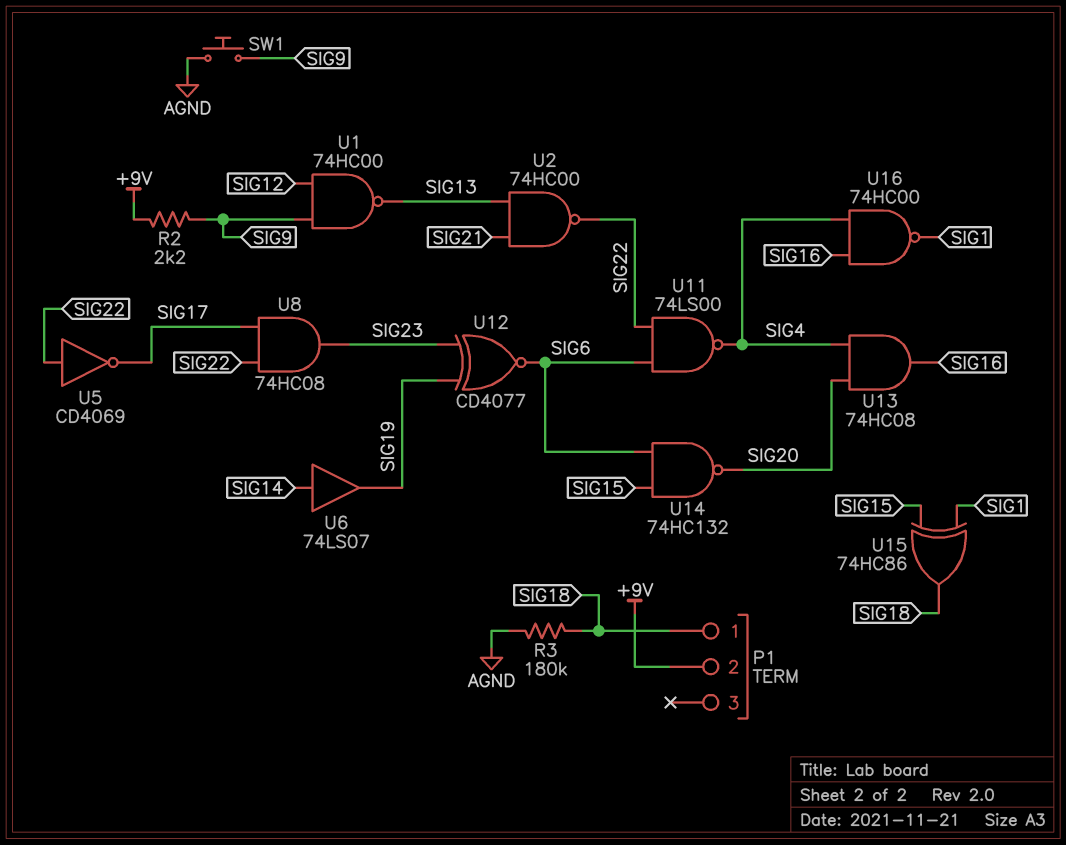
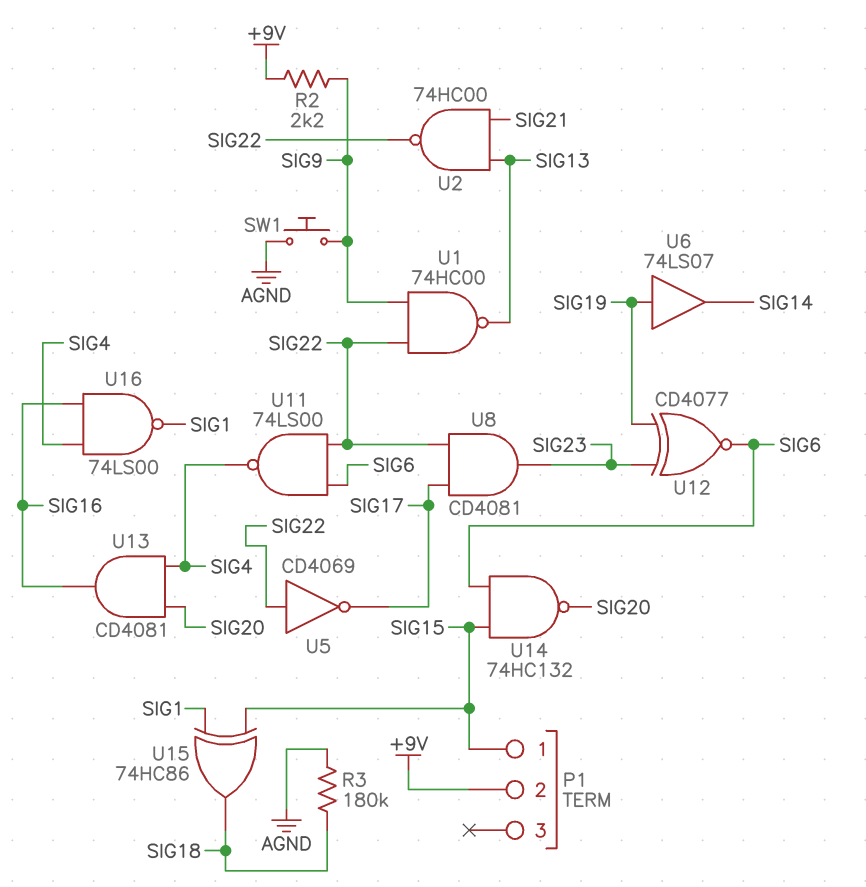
P1 pin 1: SIG18 -> SIG15
U1: NAND 74HC00 (in SIG9, in SIG12, out SIG13) -> NAND 74HC00 (in SIG9, in SIG22, out SIG13)
U6: buffer 74LS07 (in SIG14, out SIG19) -> buffer 74LS07 (in SIG19, out SIG14)
U8: AND 74HC08 (in SIG17, in SIG22, out SIG23) -> AND CD4081 (in SIG17, in SIG22, out SIG23)
U13: AND 74HC08 (in SIG4, in SIG20, out SIG16) -> AND CD4081 (in SIG4, in SIG20, out SIG16)
U16: NAND 74HC00 (in SIG4, in SIG16, out SIG1) -> NAND 74LS00 (in SIG4, in SIG16, out SIG1)

